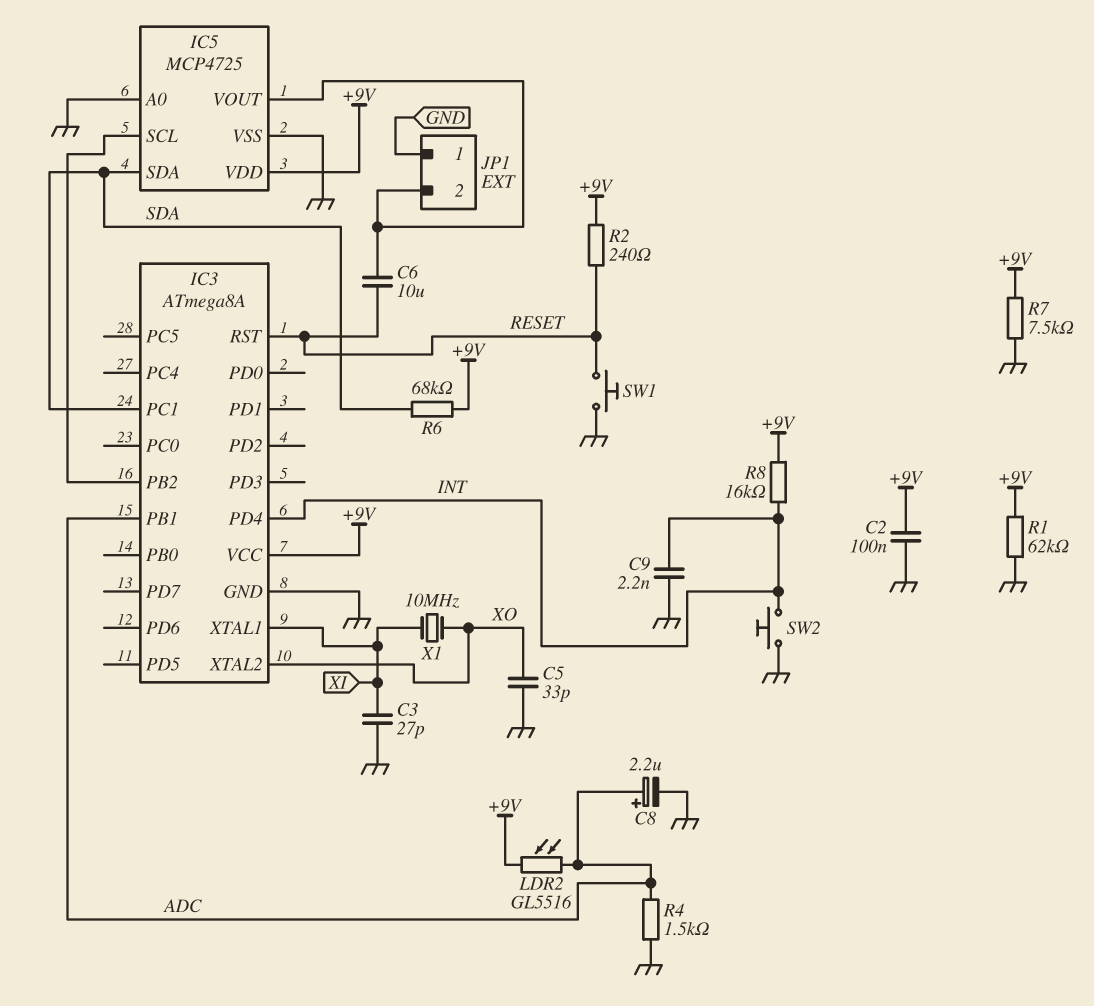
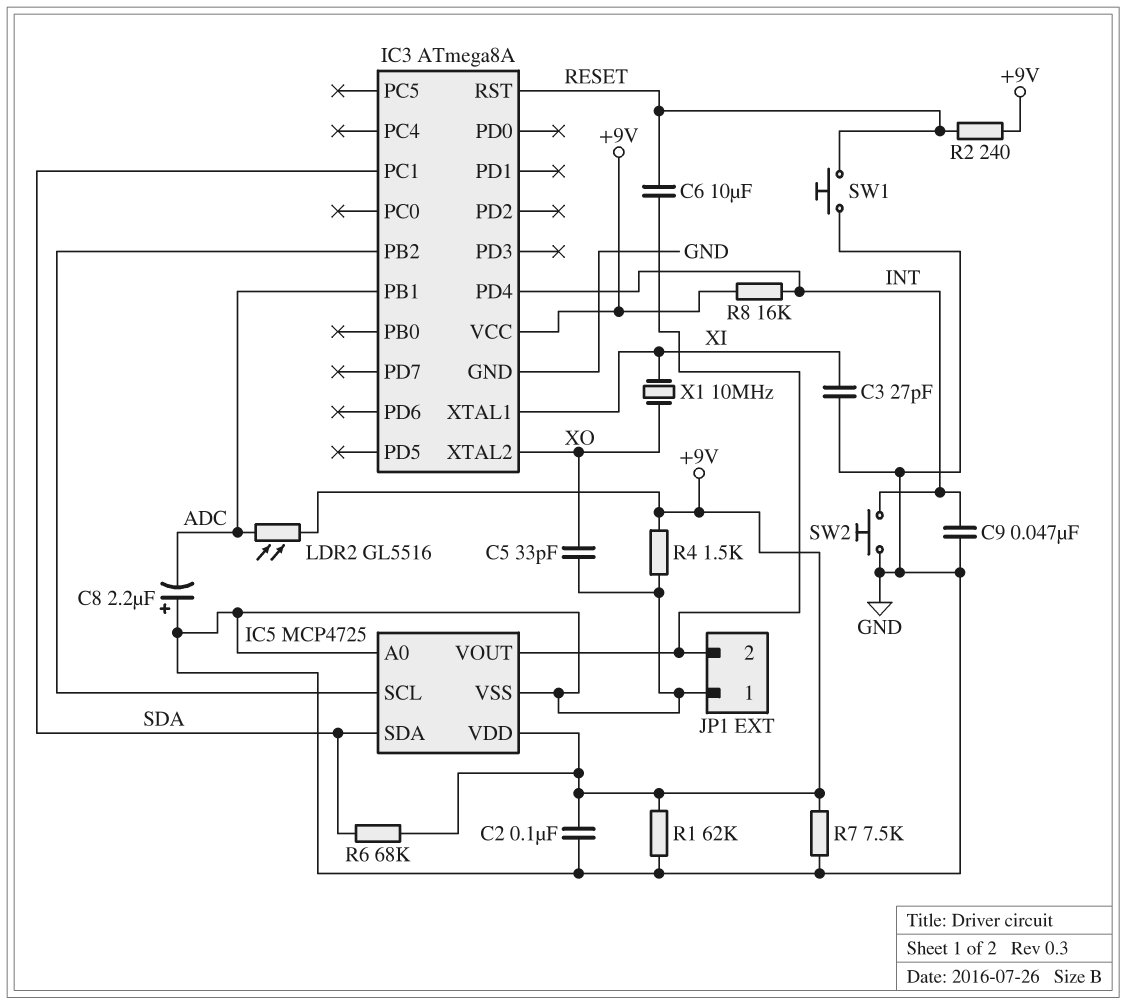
C8: 2.2uF (plus ADC, minus GND) -> 2.2uF (plus GND, minus ADC)
C9: 2.2nF (GND, INT) -> 47nF (GND, INT)
R4: 1.5k (ADC, GND) -> 1.5k (+9V, GND)

